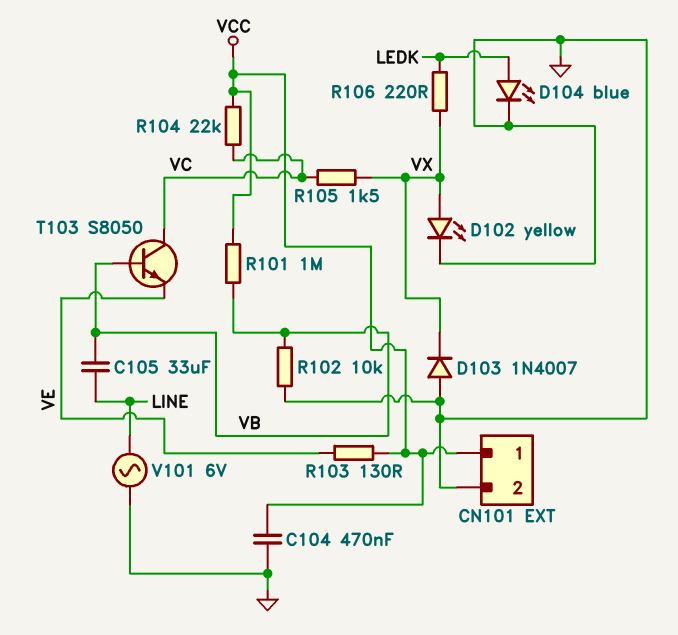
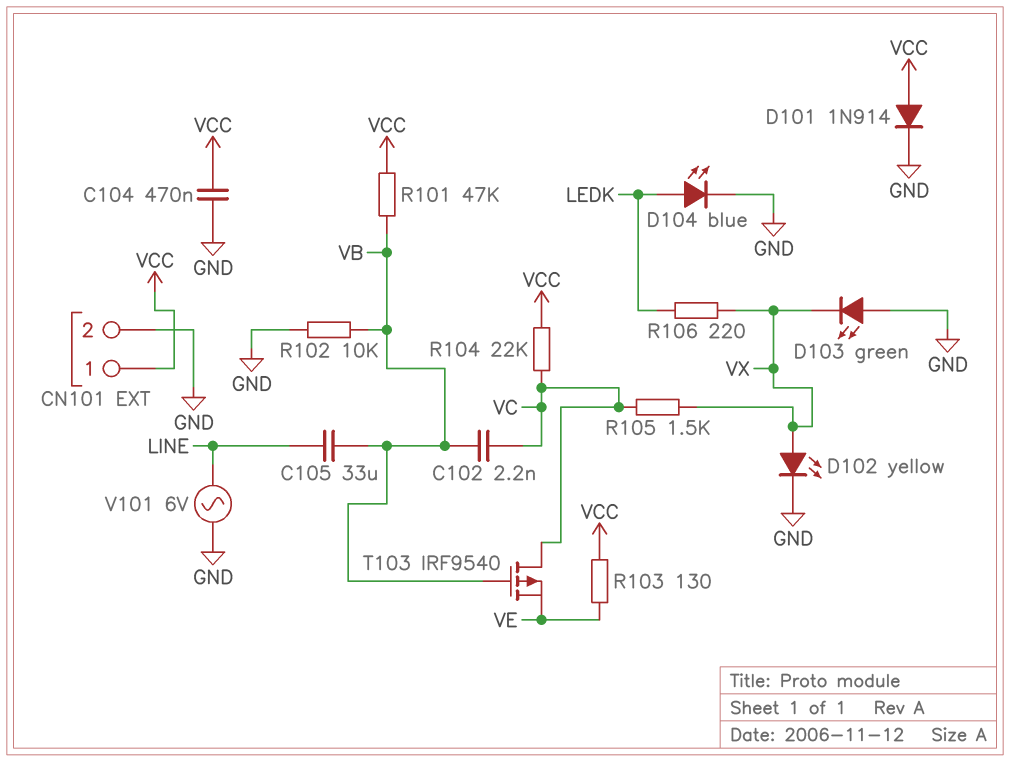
C102: none -> 2.2nF (VB, VC)
D101: none -> diode 1N914 (A VCC, K GND)
D103: diode 1N4007 (A GND, K VX) -> LED green (A GND, K VX)
R101: 1M (VB, VCC) -> 47k (VB, VCC)
T103: NPN S8050 (B VB, C VC, E VE) -> PMOS IRF9540 (G VB, D VC, S VE)

